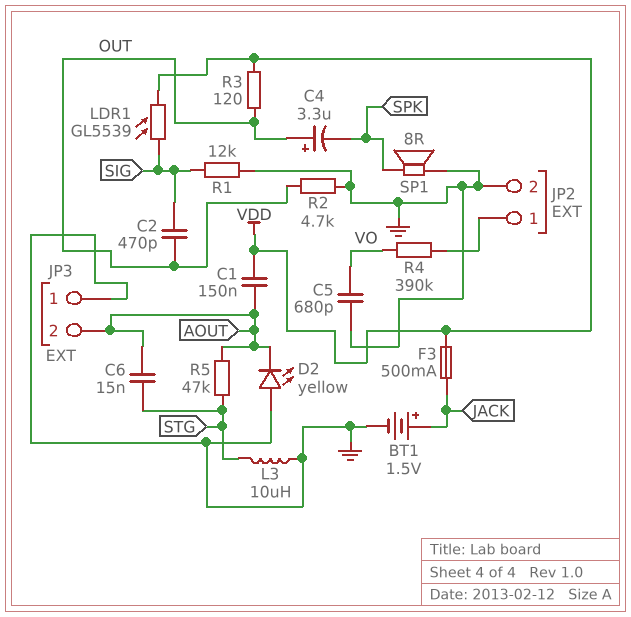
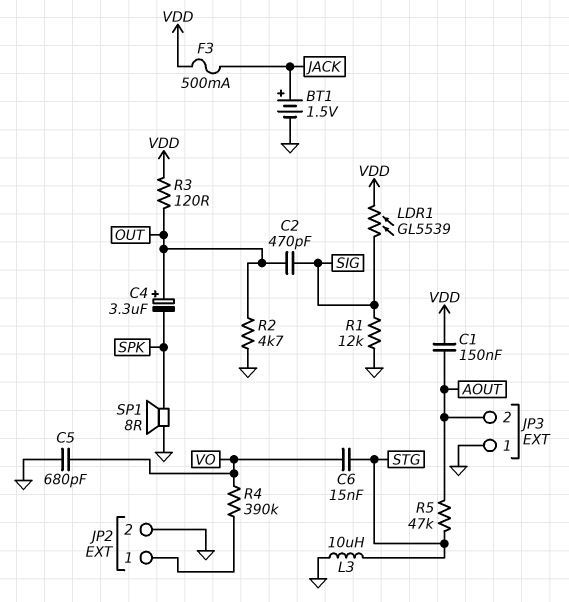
C6: 15nF (AOUT, STG) -> 15nF (STG, VO)
D2: LED yellow (A GND, K AOUT) -> none

